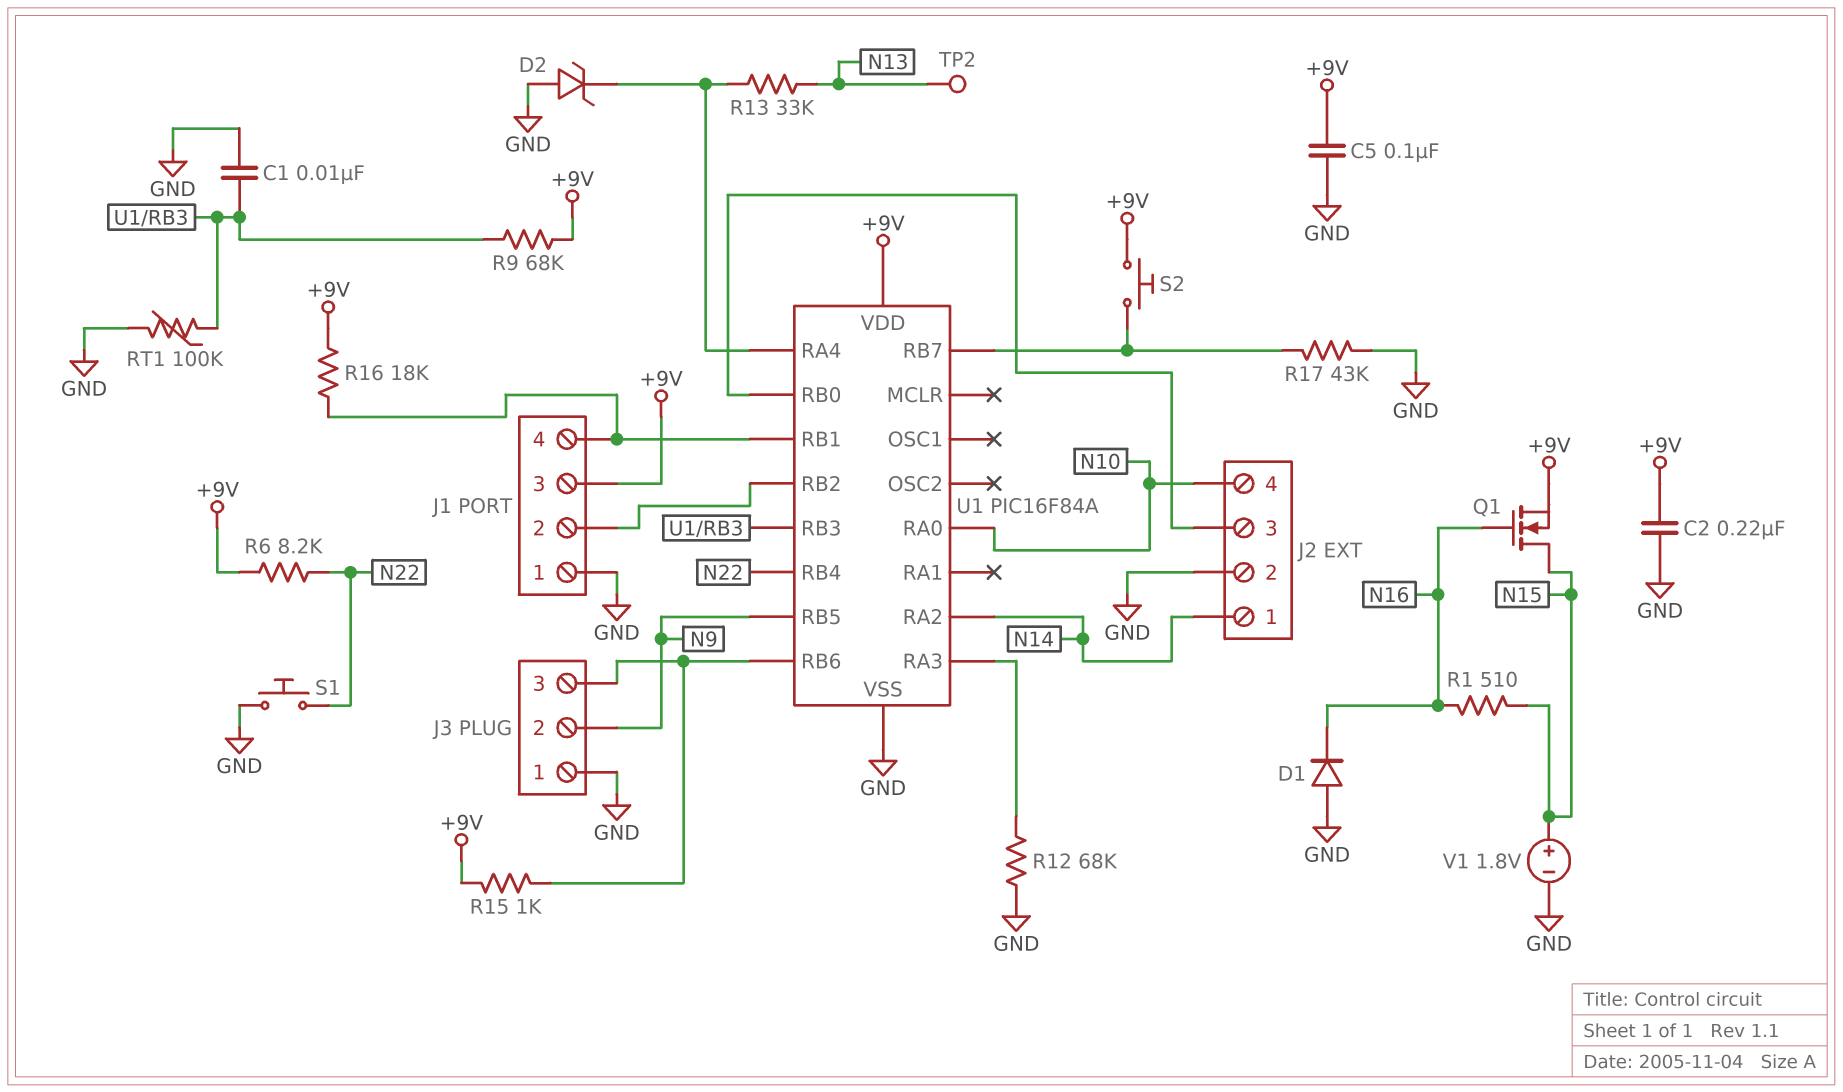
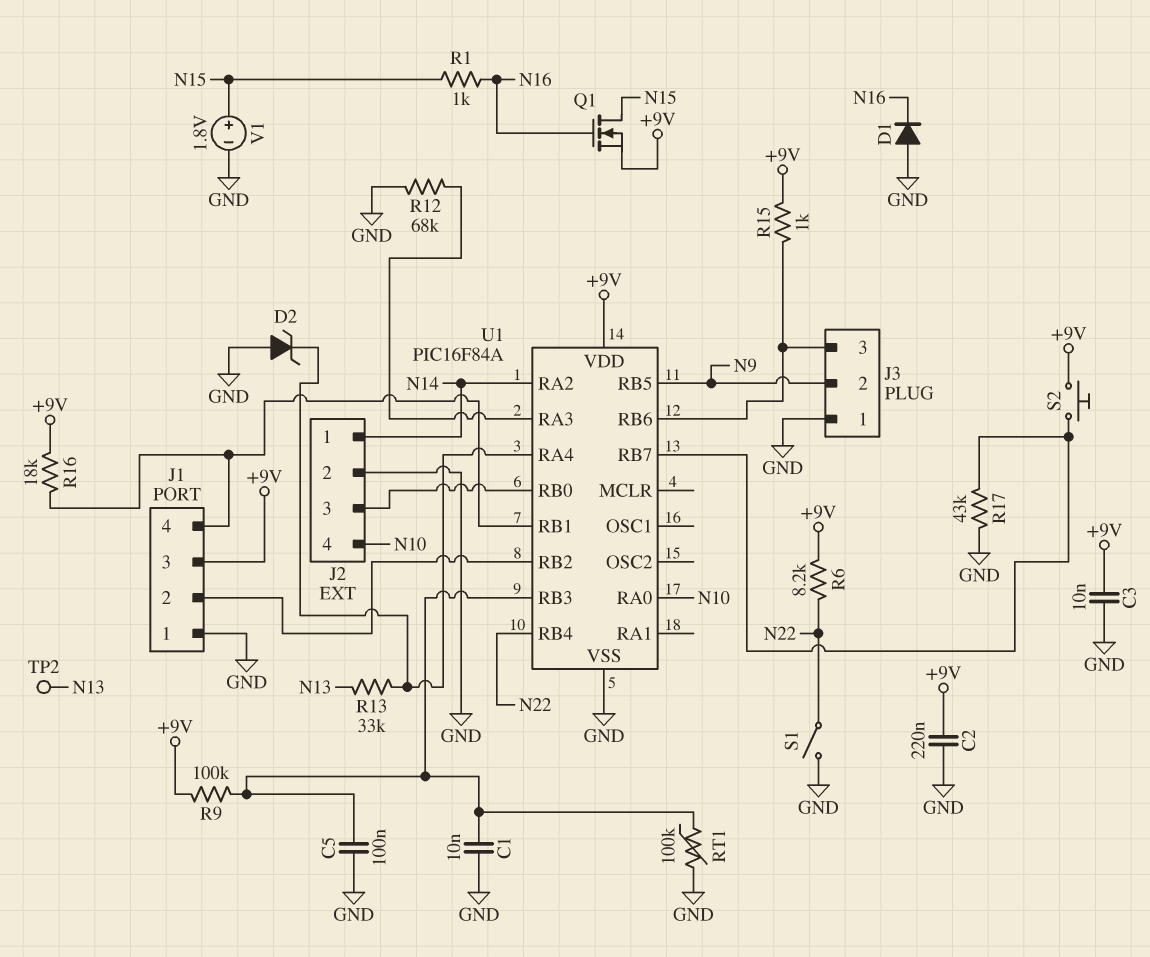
C3: none -> 10nF (+9V, GND)
C5: 100nF (+9V, GND) -> 100nF (GND, U1/RB3)
R1: 510 (N15, N16) -> 1k (N15, N16)
R9: 68k (+9V, U1/RB3) -> 100k (+9V, U1/RB3)
S1: button (GND, N22) -> switch (GND, N22)

